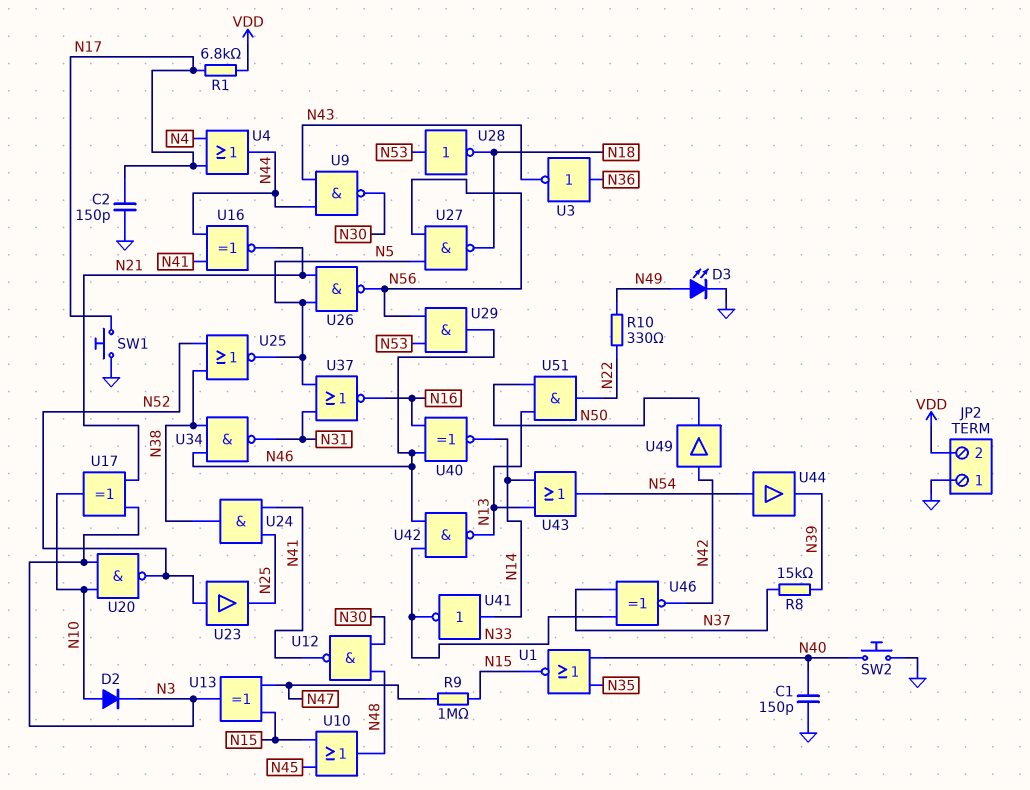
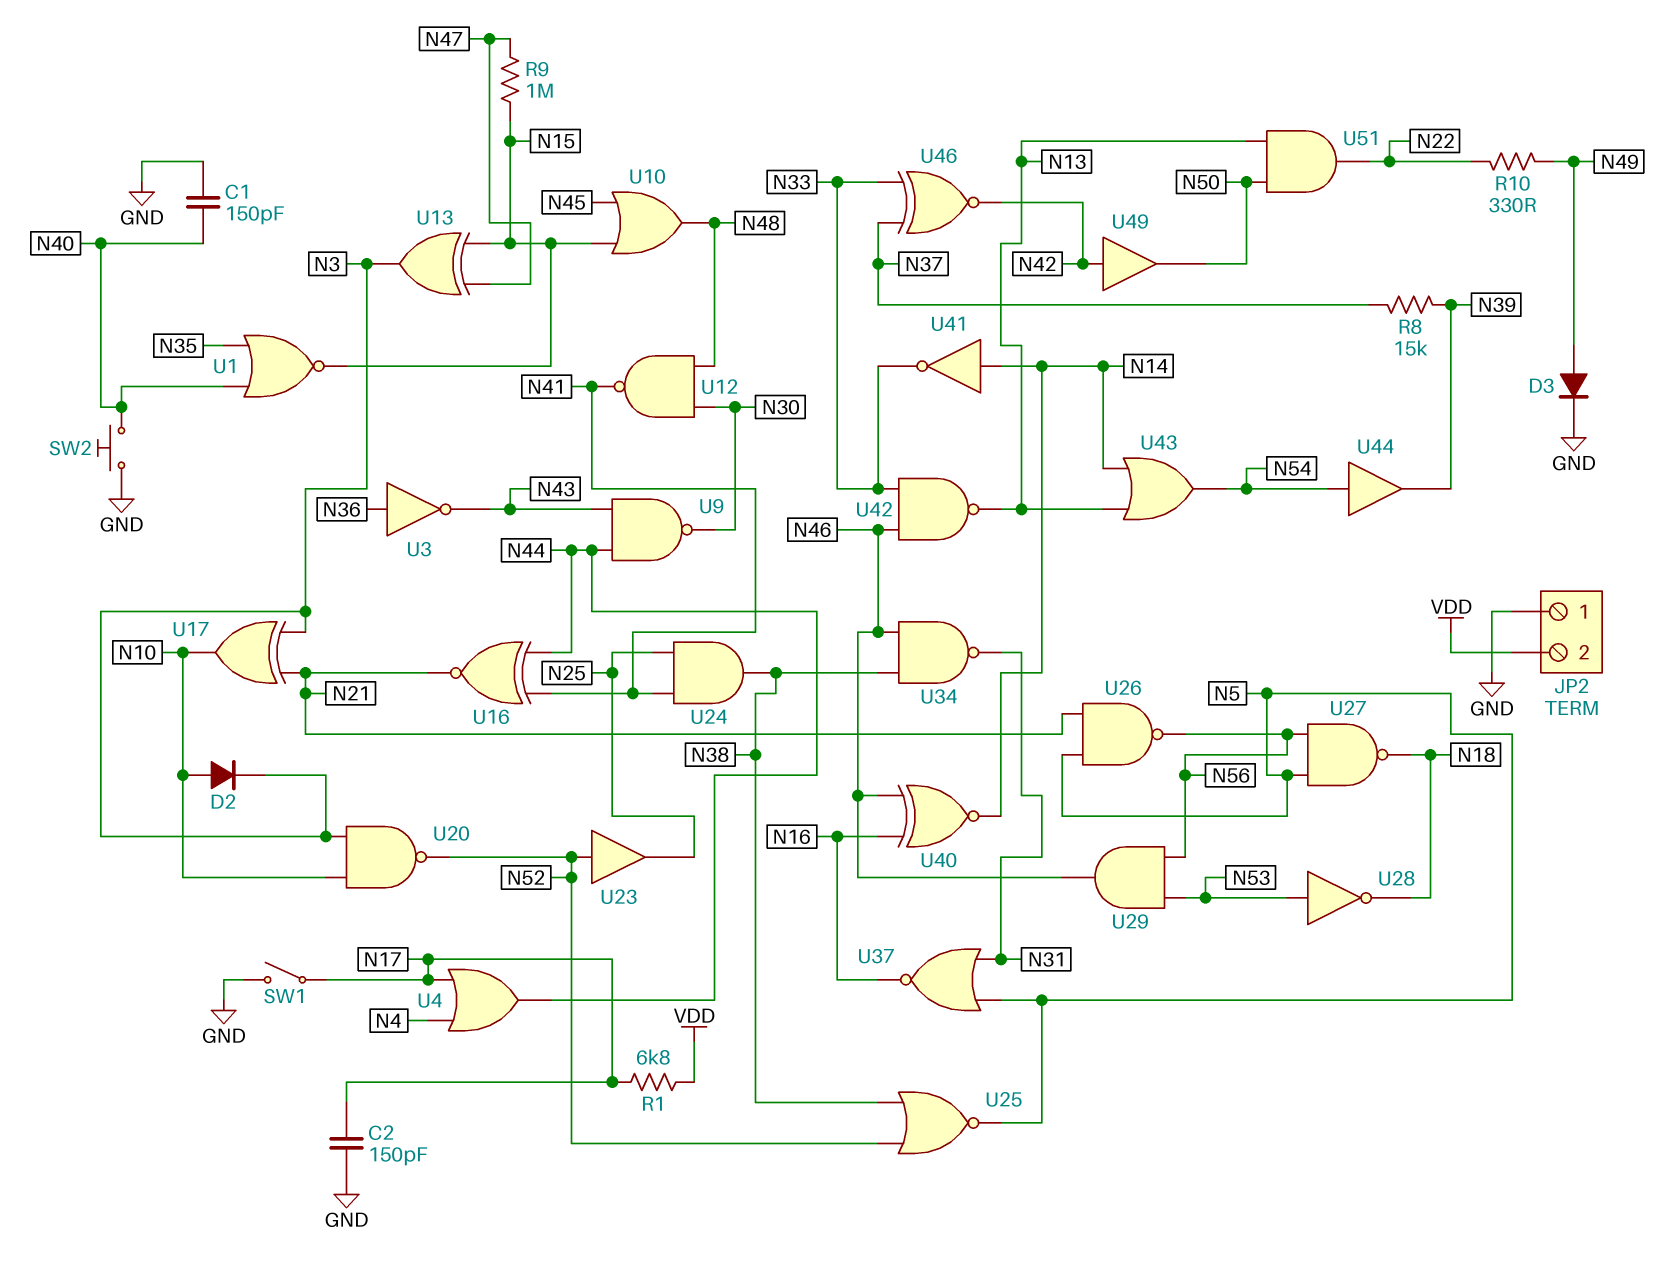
D3: LED (A N49, K GND) -> diode (A N49, K GND)
SW1: button (GND, N17) -> switch (GND, N17)

